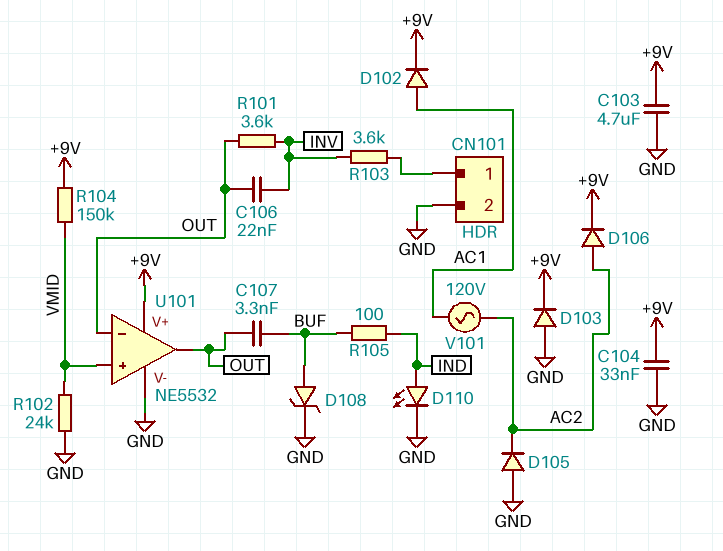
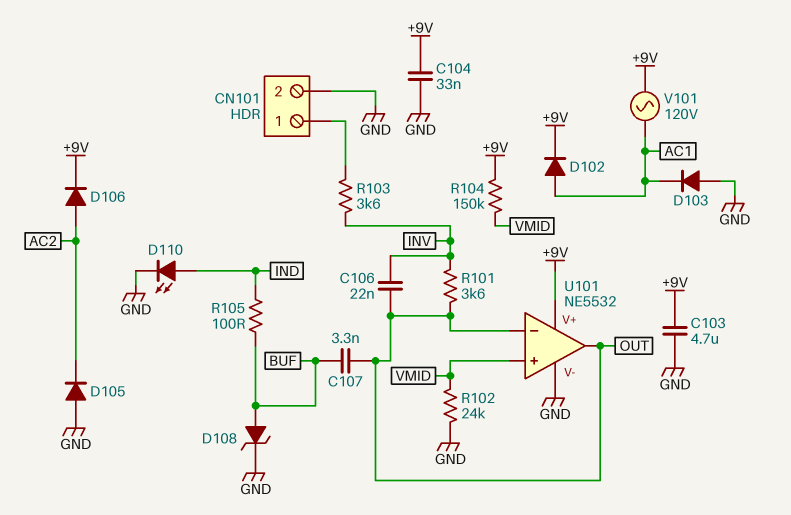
D103: diode (A GND, K +9V) -> diode (A GND, K AC1)
V101: AC 120V (AC1, AC2) -> AC 120V (+9V, AC1)

